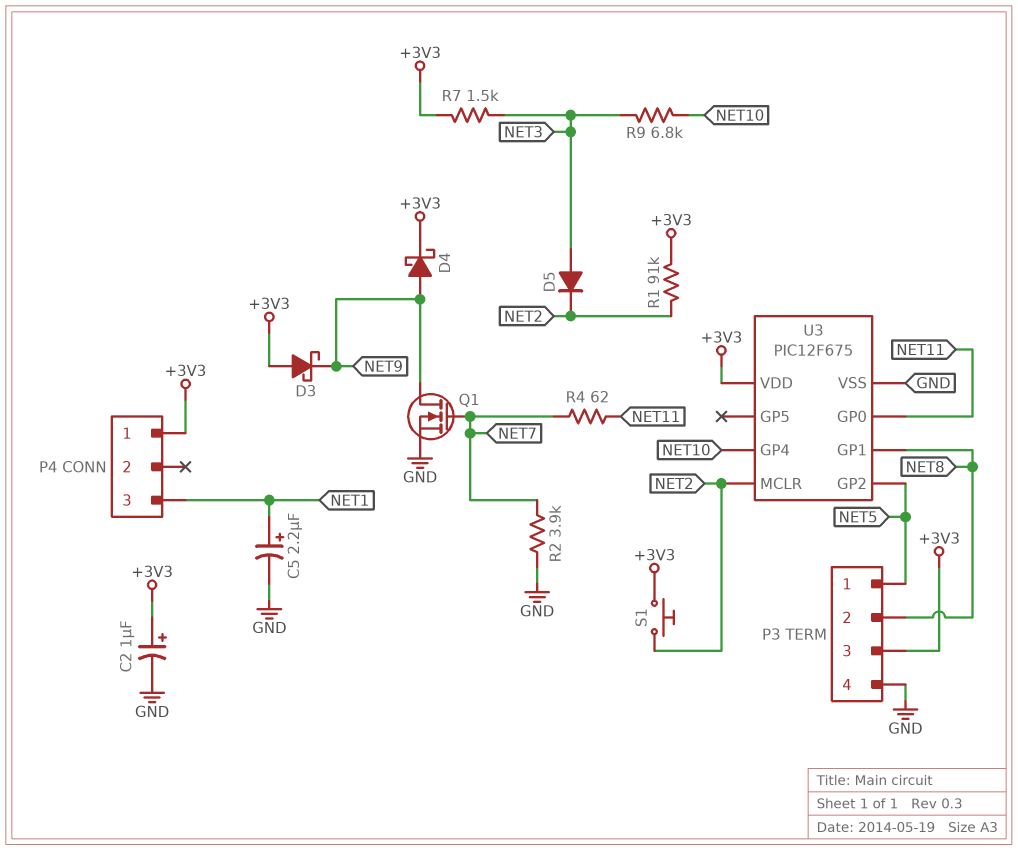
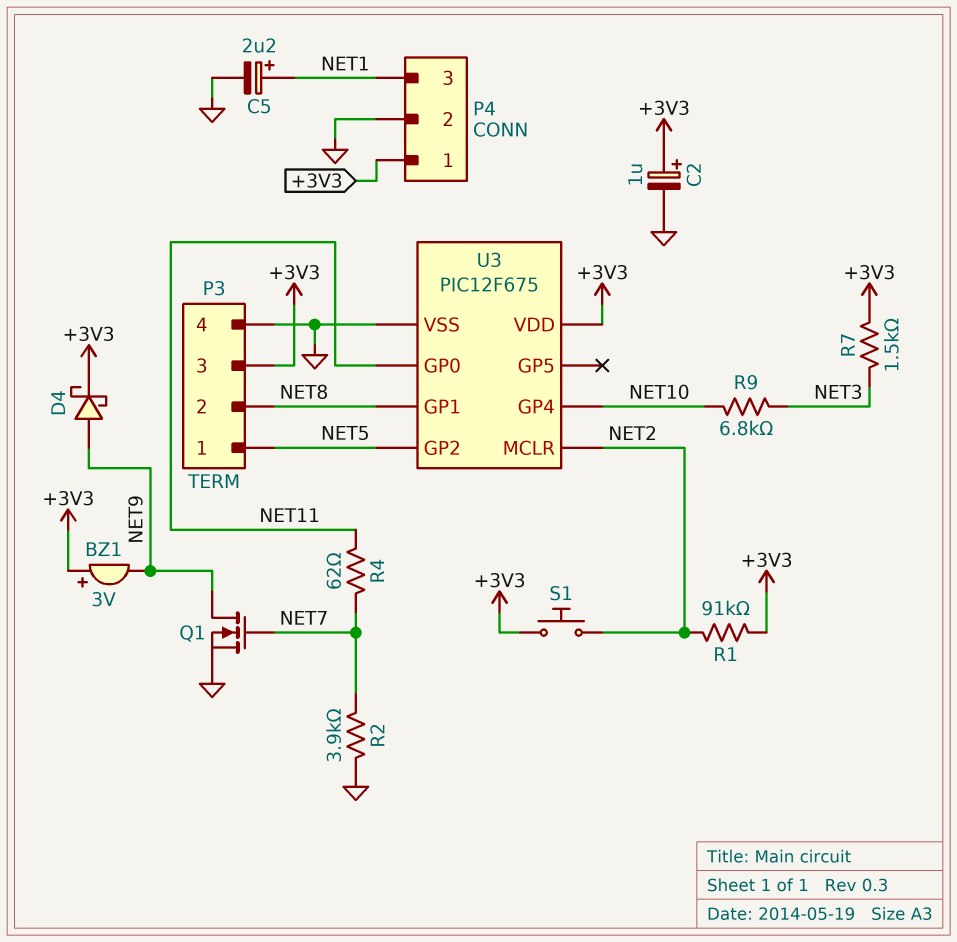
BZ1: none -> buzzer 3V (plus +3V3, minus NET9)
D3: schottky (A +3V3, K NET9) -> none
D5: diode (A NET3, K NET2) -> none
P4 pin 2: none -> GND

